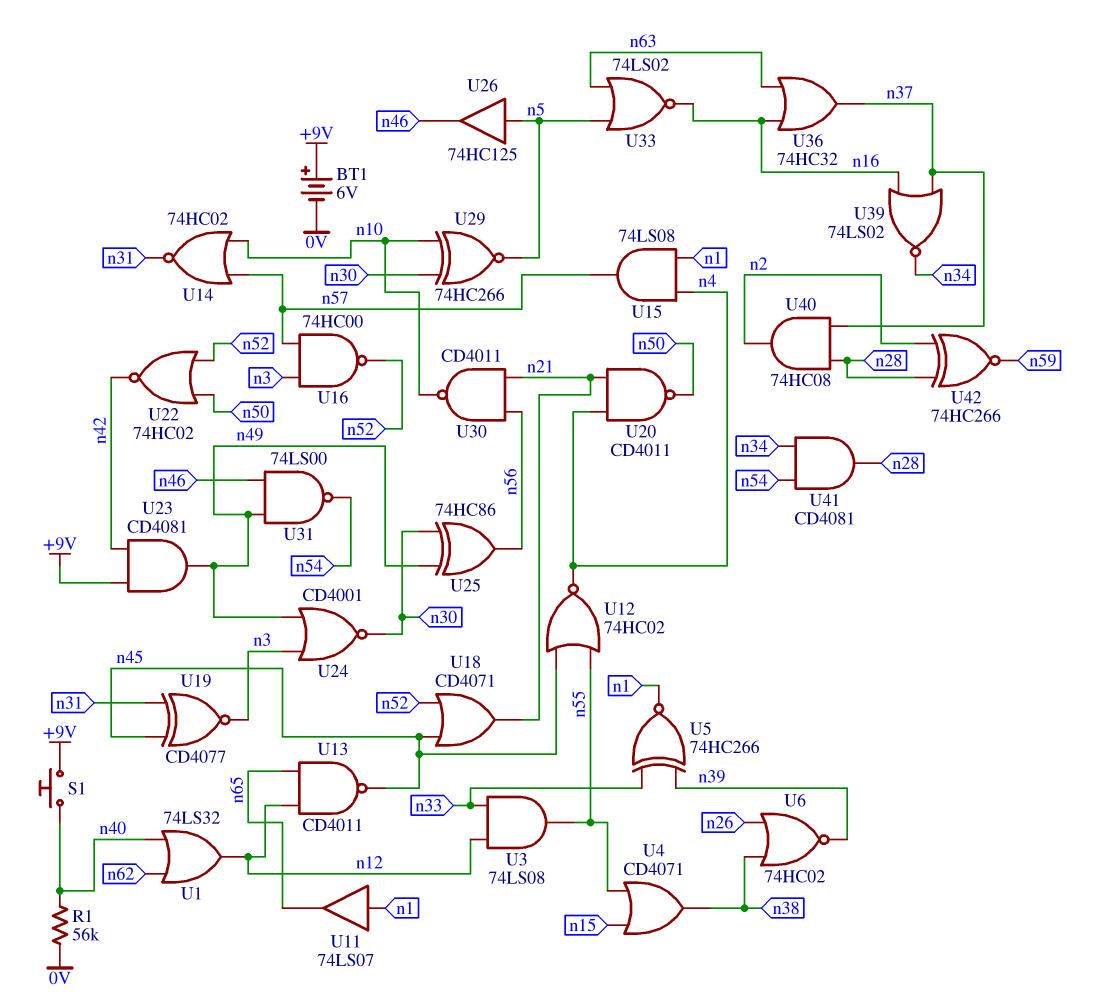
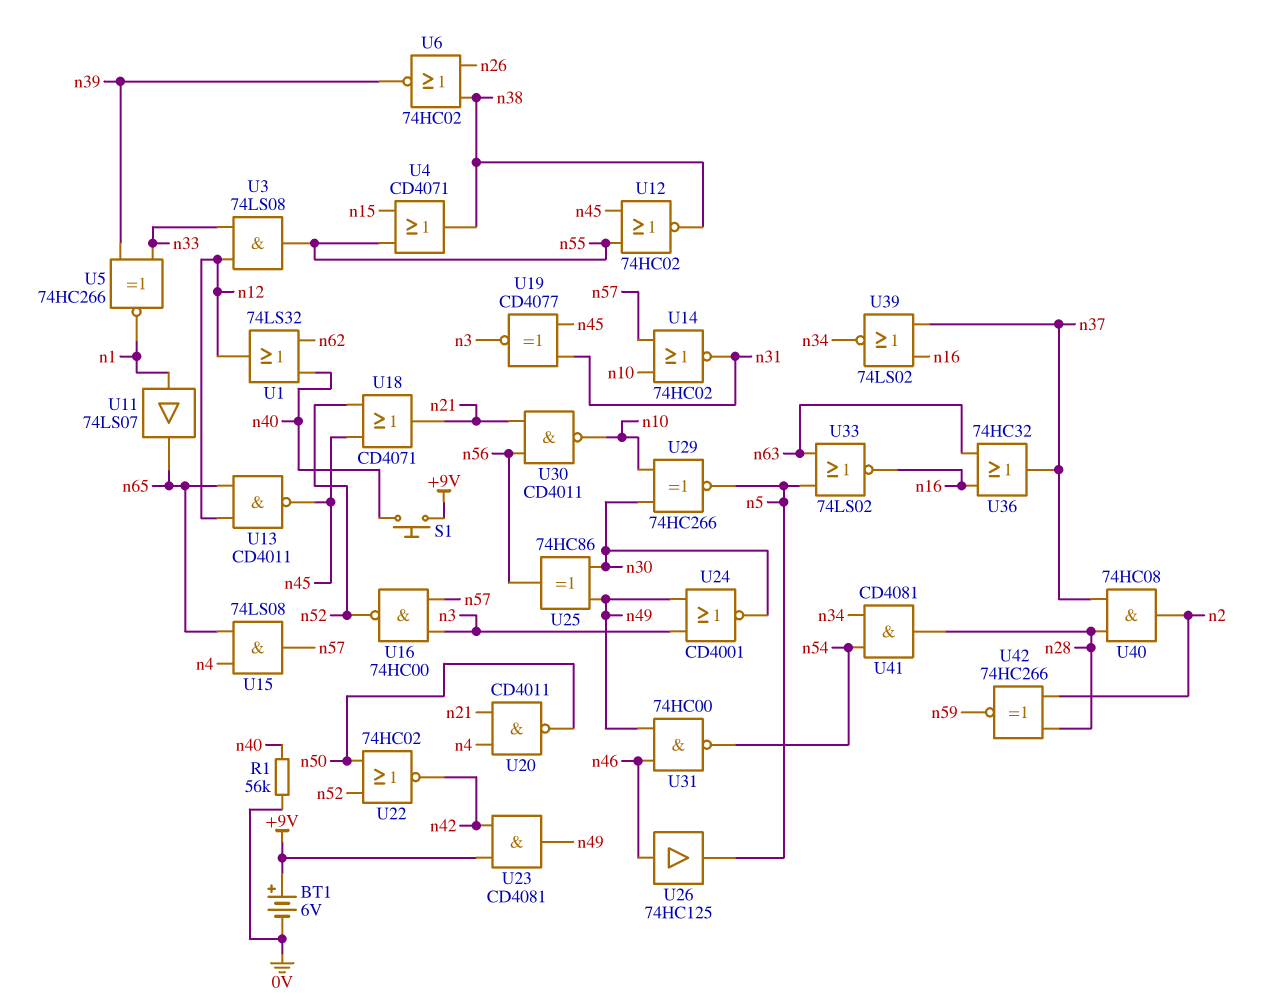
U12: NOR 74HC02 (in n45, in n55, out n4) -> NOR 74HC02 (in n45, in n55, out n38)
U15: AND 74LS08 (in n1, in n4, out n57) -> AND 74LS08 (in n4, in n65, out n57)
U26: buffer 74HC125 (in n5, out n46) -> buffer 74HC125 (in n46, out n5)
U31: NAND 74LS00 (in n46, in n49, out n54) -> NAND 74HC00 (in n46, in n49, out n54)

